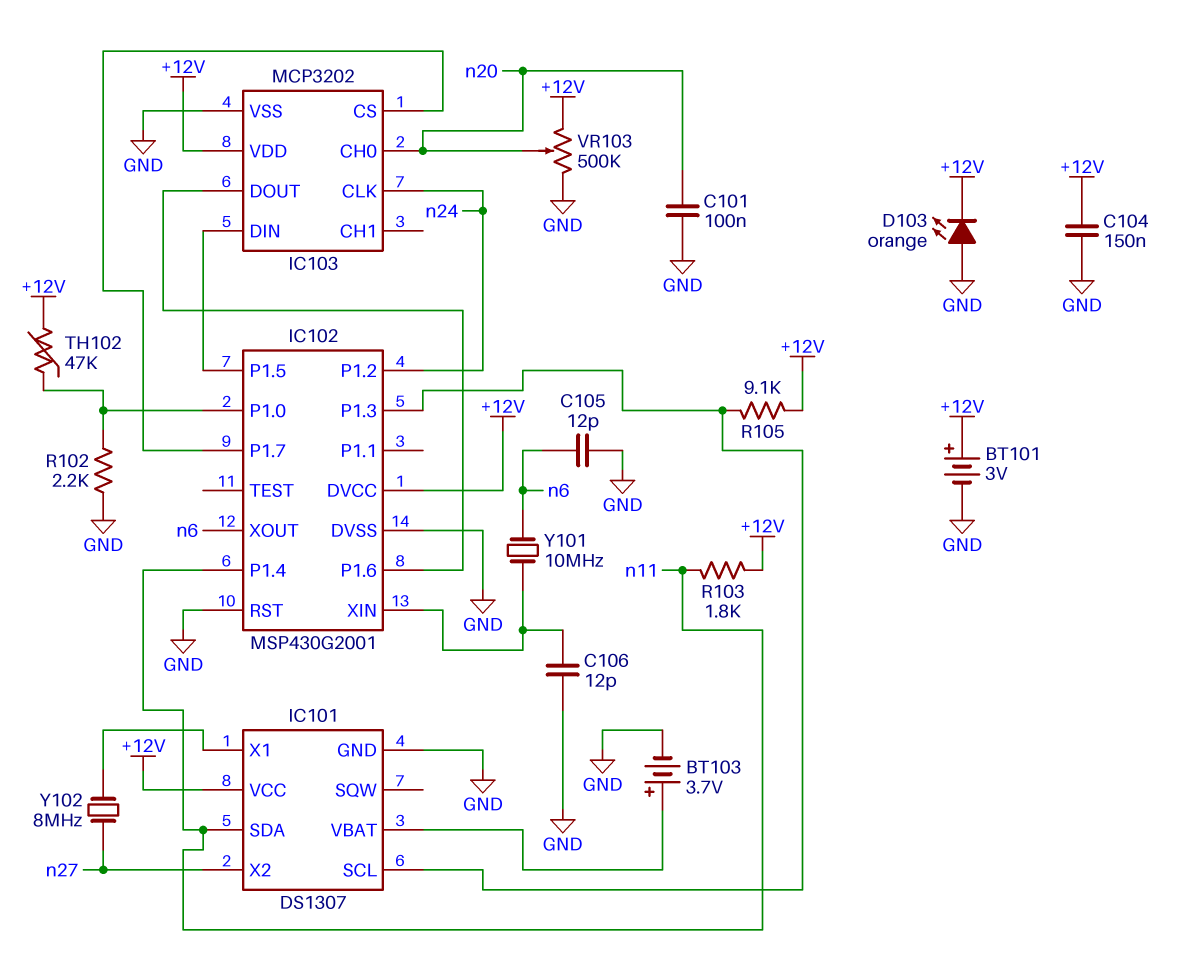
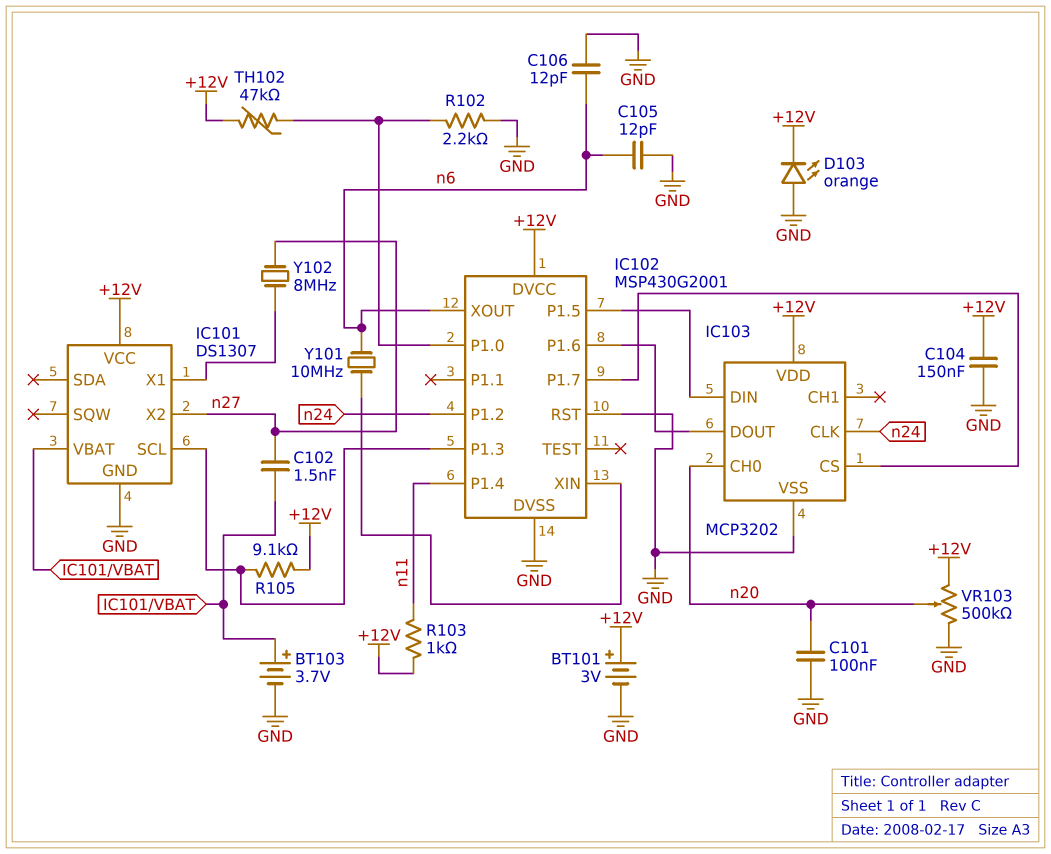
C102: none -> 1.5nF (IC101/VBAT, n27)
C106: 12pF (GND, IC102/XIN) -> 12pF (GND, n6)
IC101 pin SDA: n11 -> none
R103: 1.8k (+12V, n11) -> 1k (+12V, n11)

